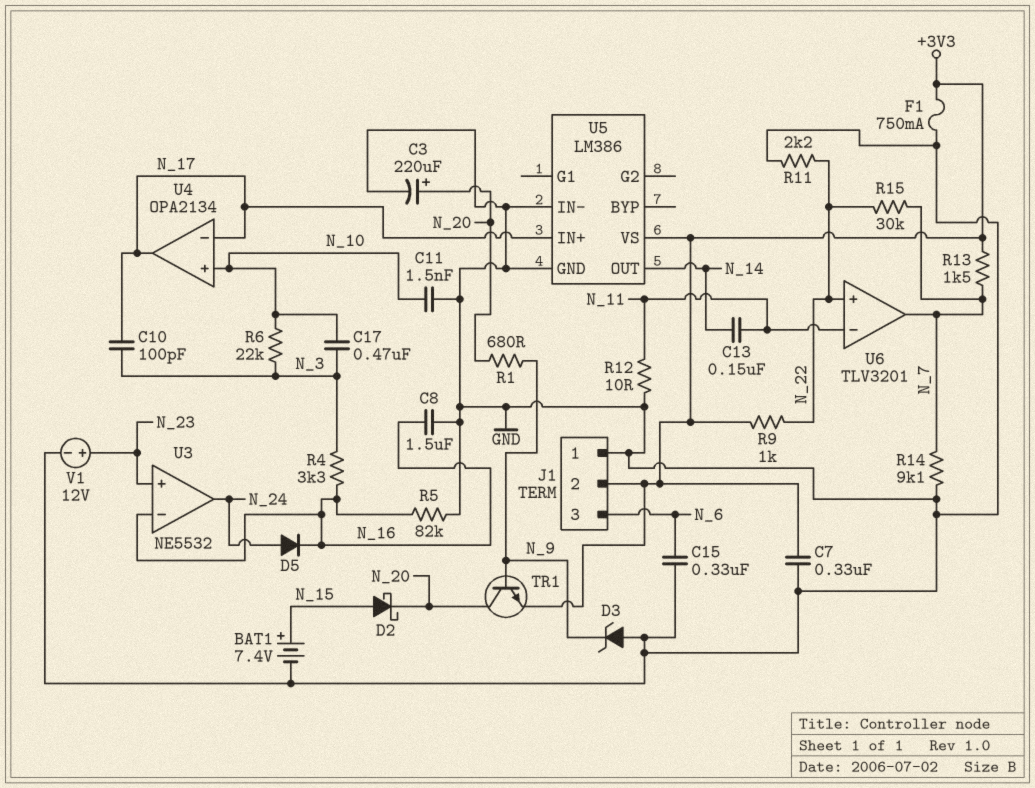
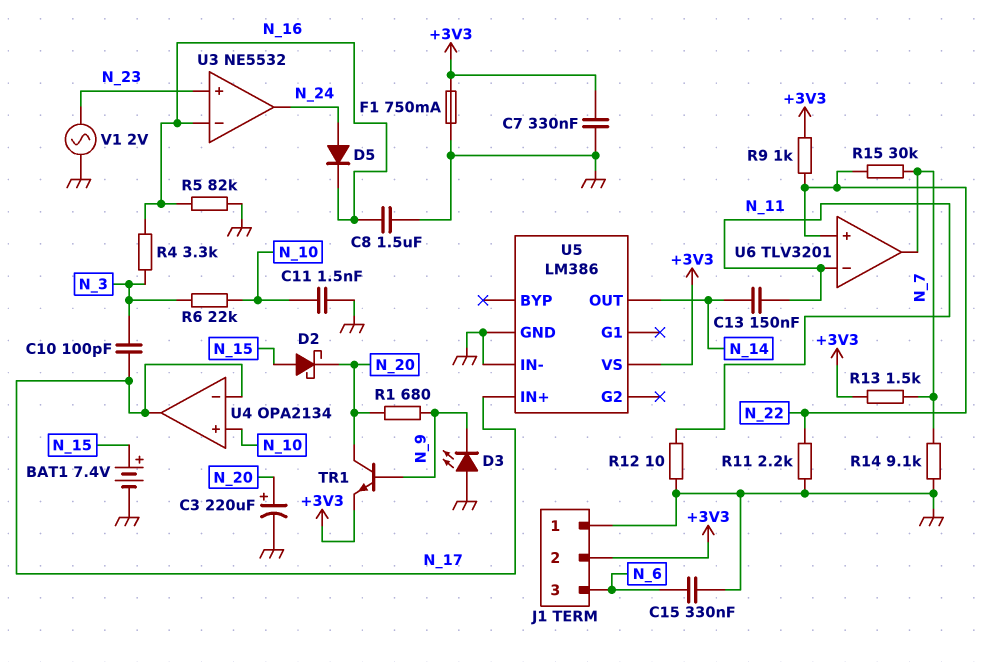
C17: 470nF (N_3, N_10) -> none
D3: zener (A GND, K N_9) -> LED (A GND, K N_9)
V1: 12V (plus N_23, minus GND) -> AC 2V (GND, N_23)

